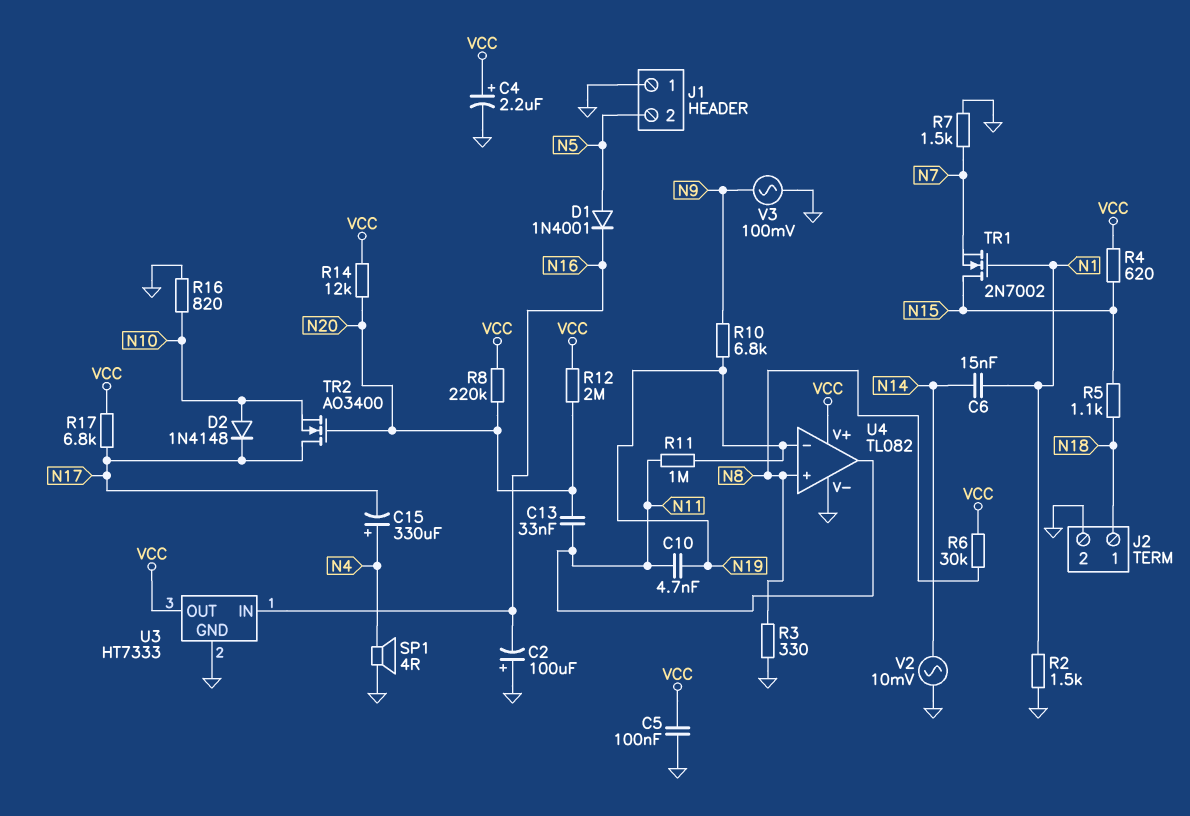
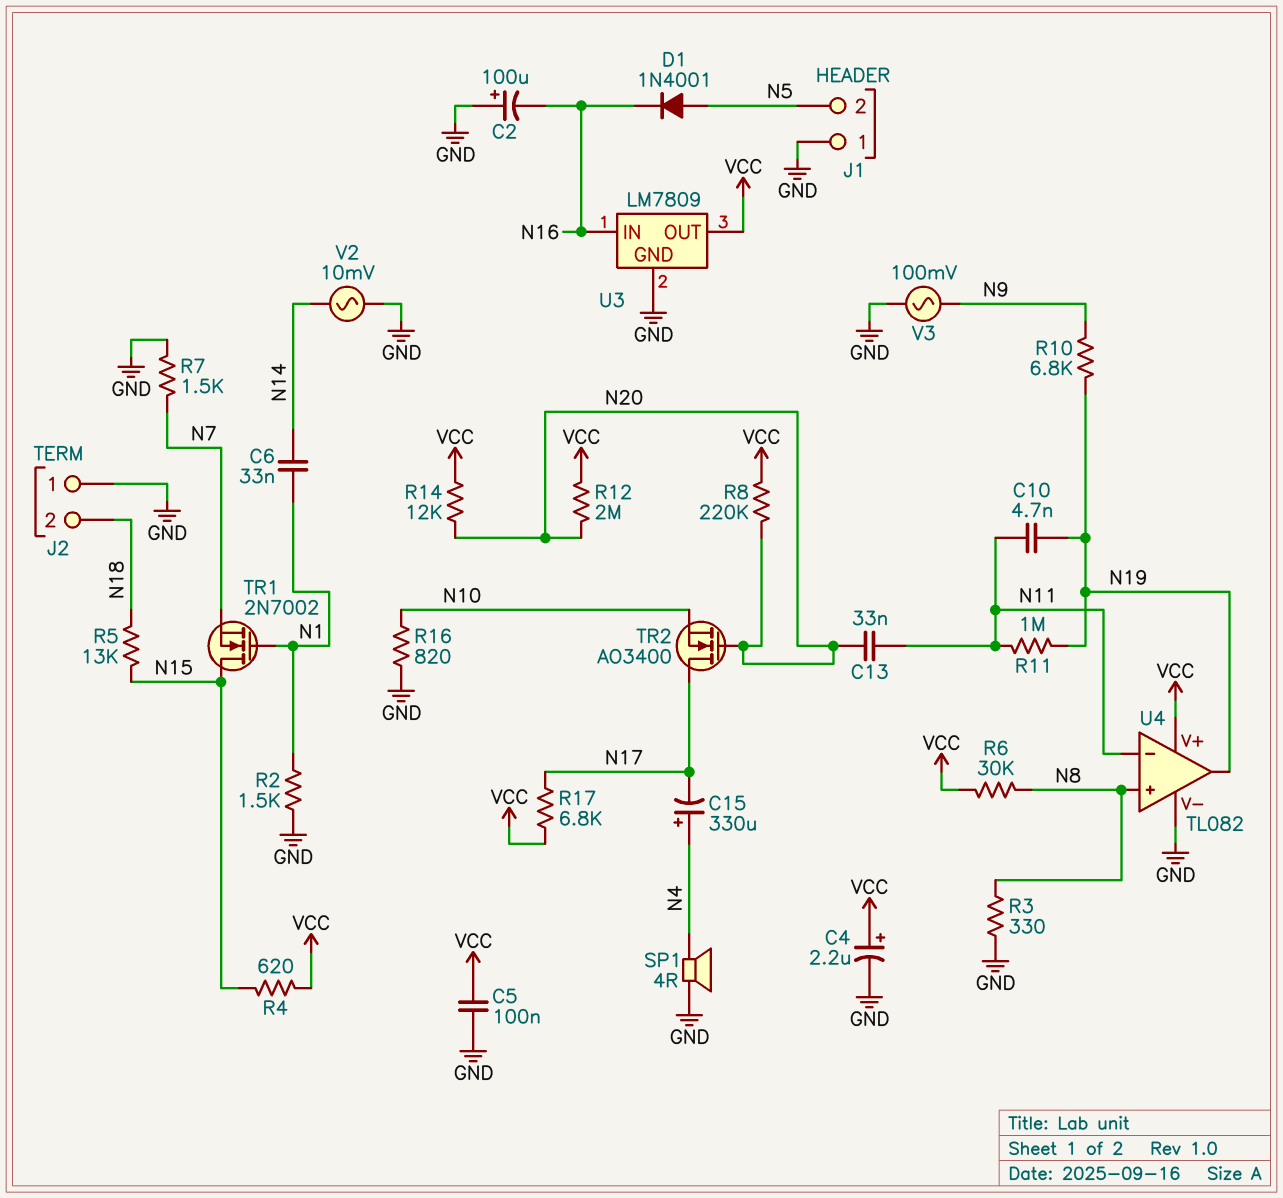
C6: 15nF (N1, N14) -> 33nF (N1, N14)
D2: diode 1N4148 (A N10, K N17) -> none
J2 pin 1: N18 -> GND
J2 pin 2: GND -> N18
R5: 1.1k (N15, N18) -> 13k (N15, N18)
U3: HT7333 -> LM7809
U4 pin in-: N19 -> N11
U4 pin out: N11 -> N19

